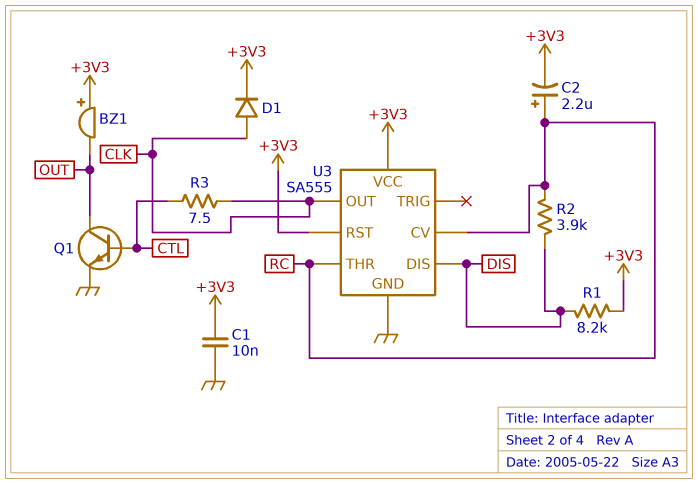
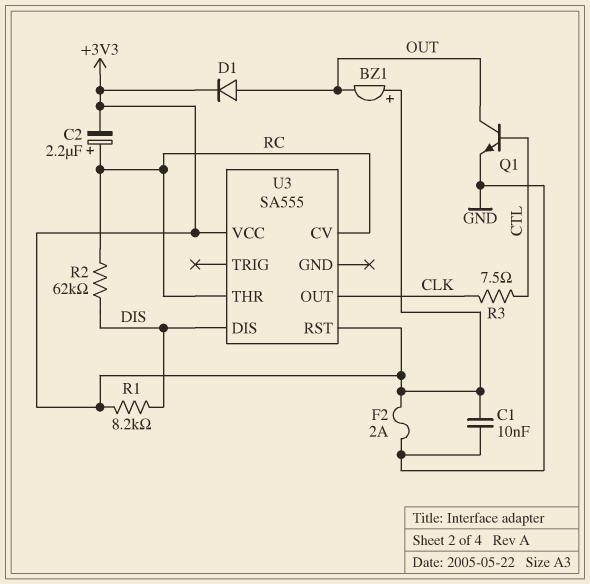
D1: diode (A CLK, K +3V3) -> diode (A OUT, K +3V3)
F2: none -> 2A (+3V3, GND)
R2: 3.9k (DIS, RC) -> 62k (DIS, RC)
U3 pin GND: GND -> none

